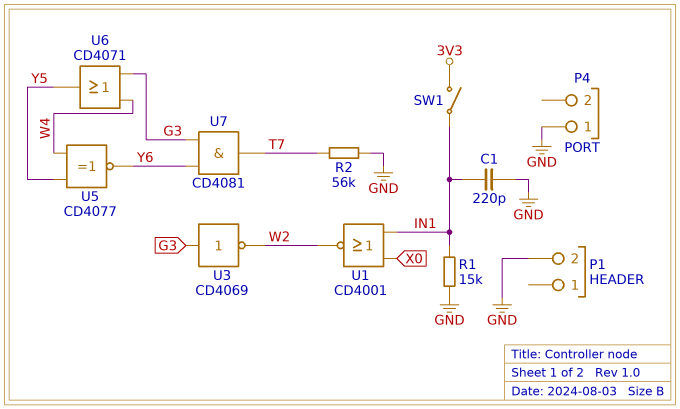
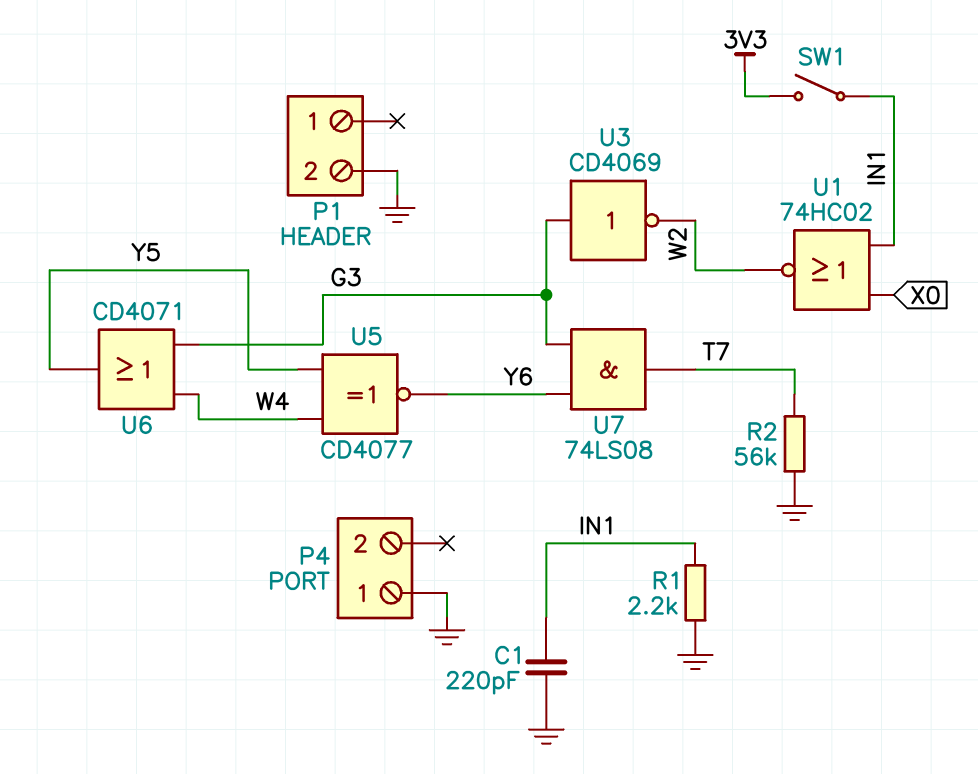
R1: 15k (GND, IN1) -> 2.2k (GND, IN1)
U1: NOR CD4001 (in IN1, in X0, out W2) -> NOR 74HC02 (in IN1, in X0, out W2)
U7: AND CD4081 (in G3, in Y6, out T7) -> AND 74LS08 (in G3, in Y6, out T7)

